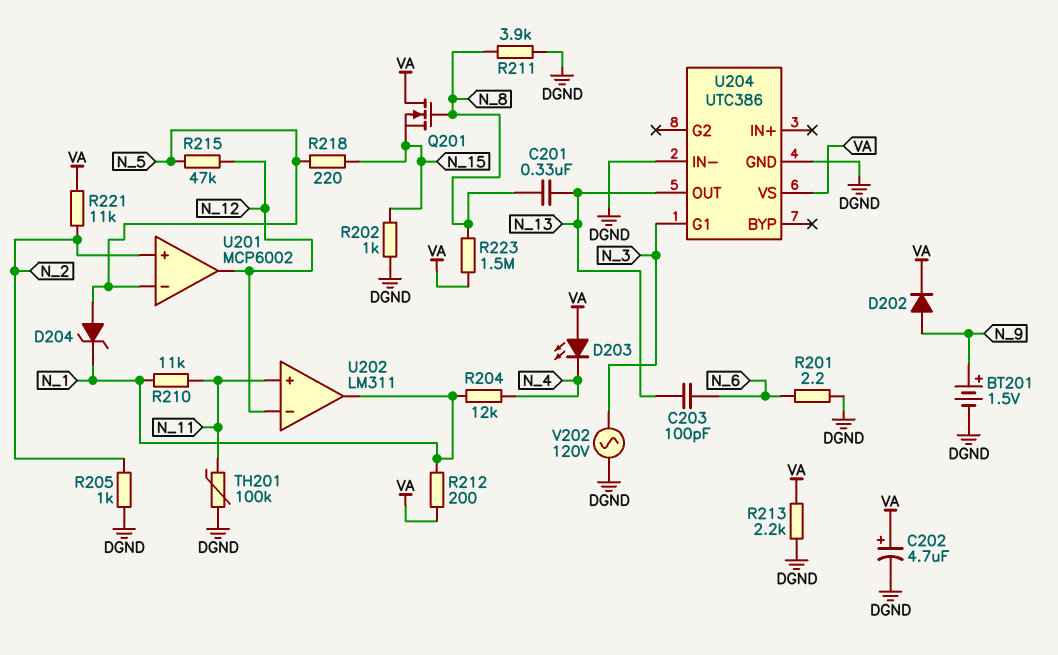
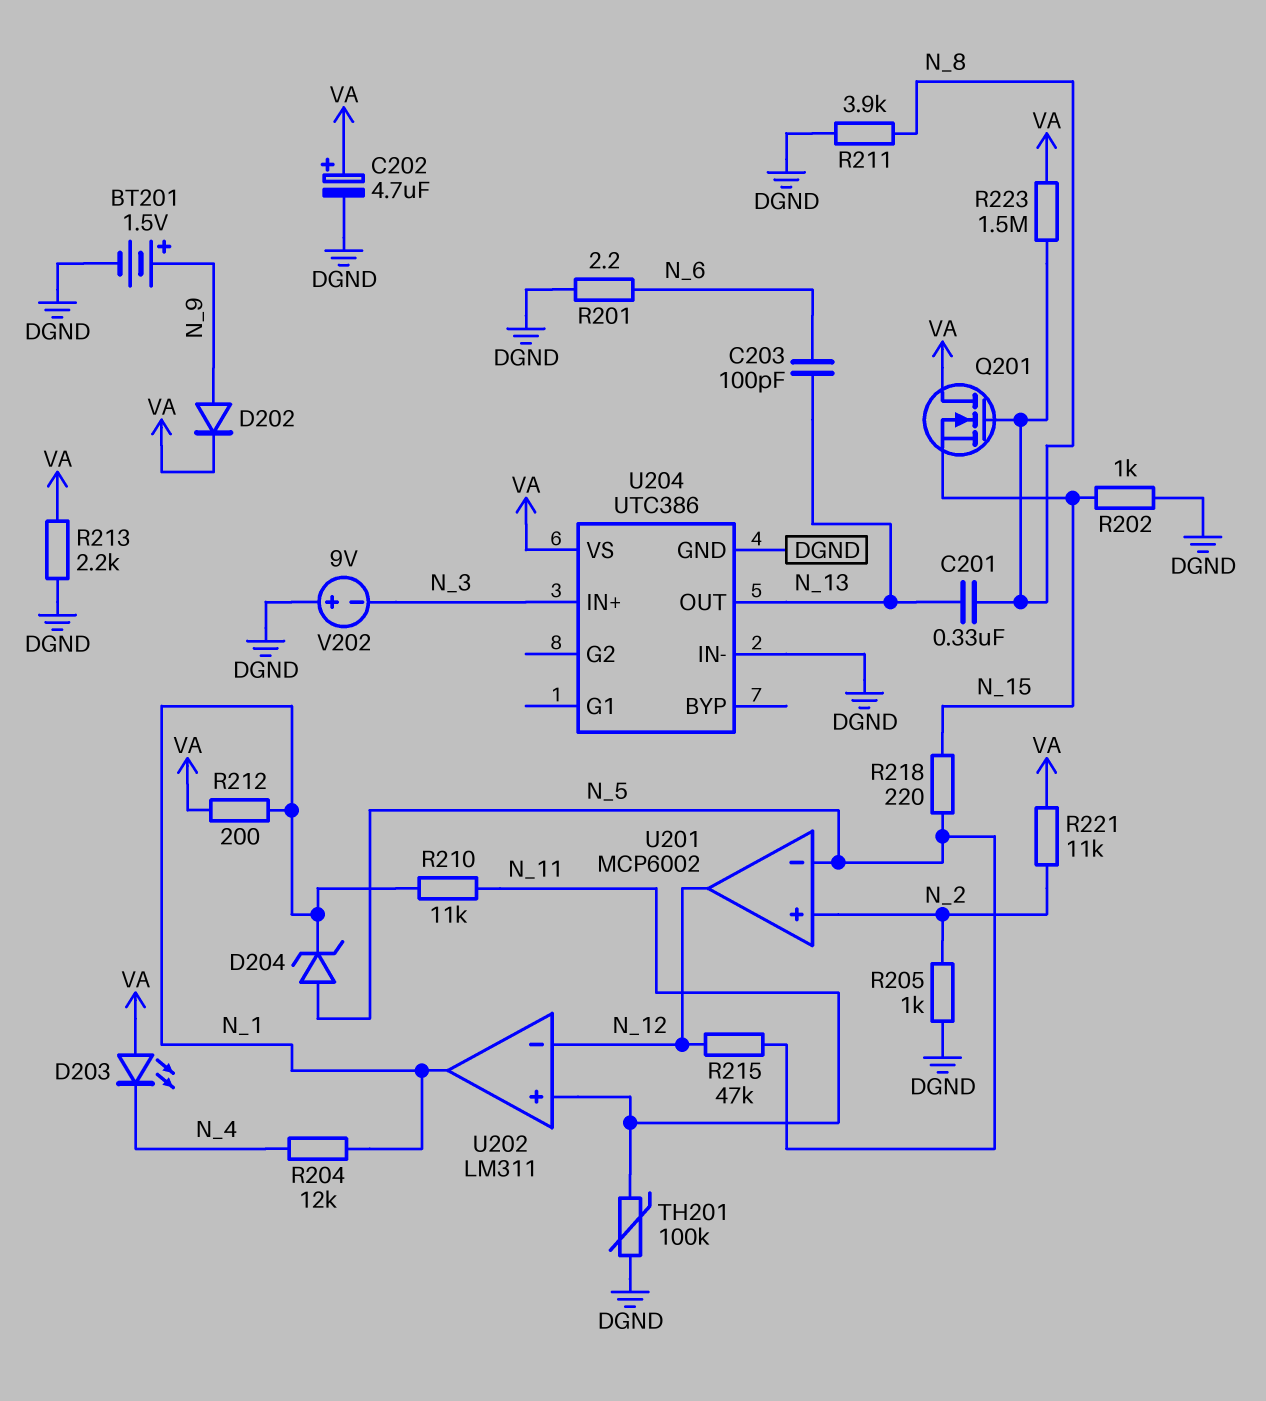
U204 pin G1: N_3 -> none
U204 pin IN+: none -> N_3
V202: AC 120V (DGND, N_3) -> 9V (plus DGND, minus N_3)

